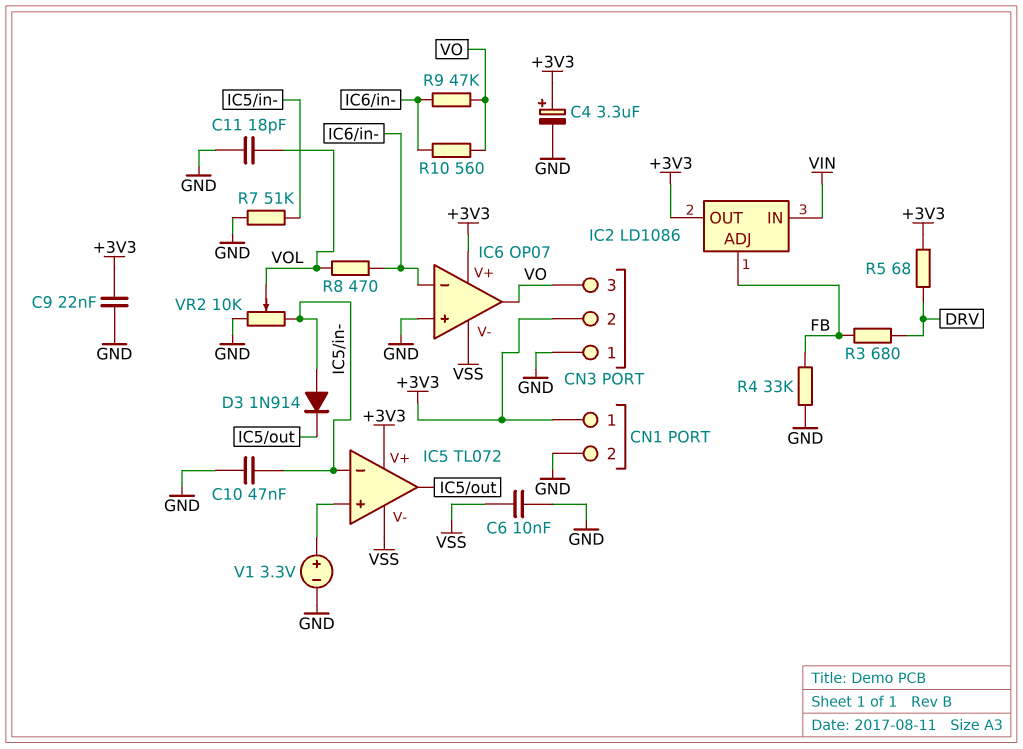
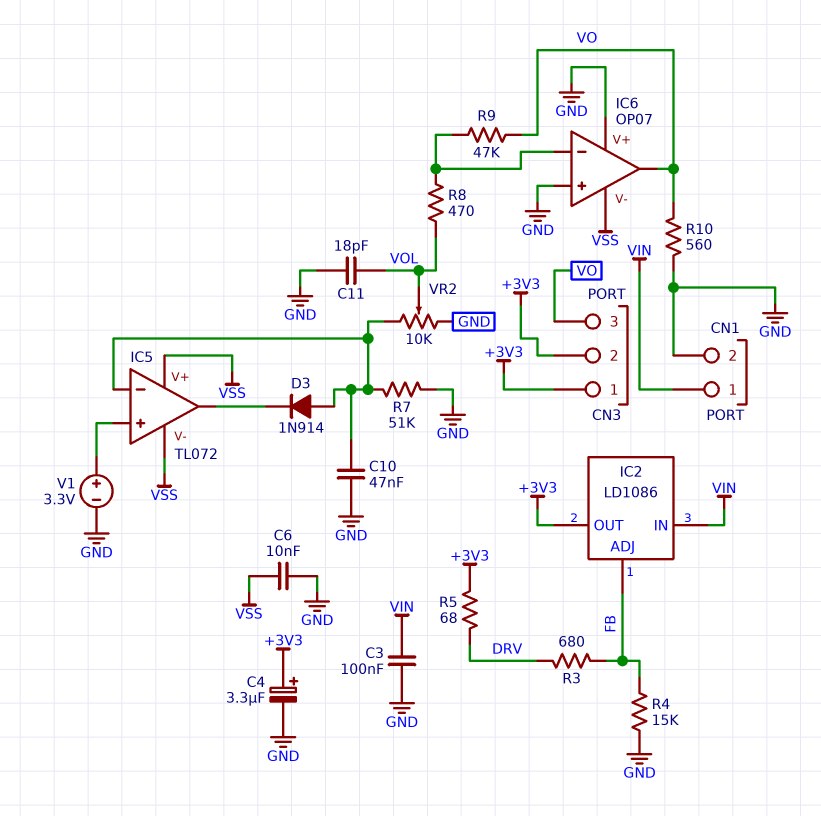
C3: none -> 100nF (GND, VIN)
C9: 22nF (+3V3, GND) -> none
CN1 pin 1: +3V3 -> VIN
CN3 pin 1: GND -> +3V3
IC5 pin V+: +3V3 -> VSS
IC6 pin V+: +3V3 -> GND
R4: 33k (FB, GND) -> 15k (FB, GND)
R10: 560 (IC6/in-, VO) -> 560 (GND, VO)

